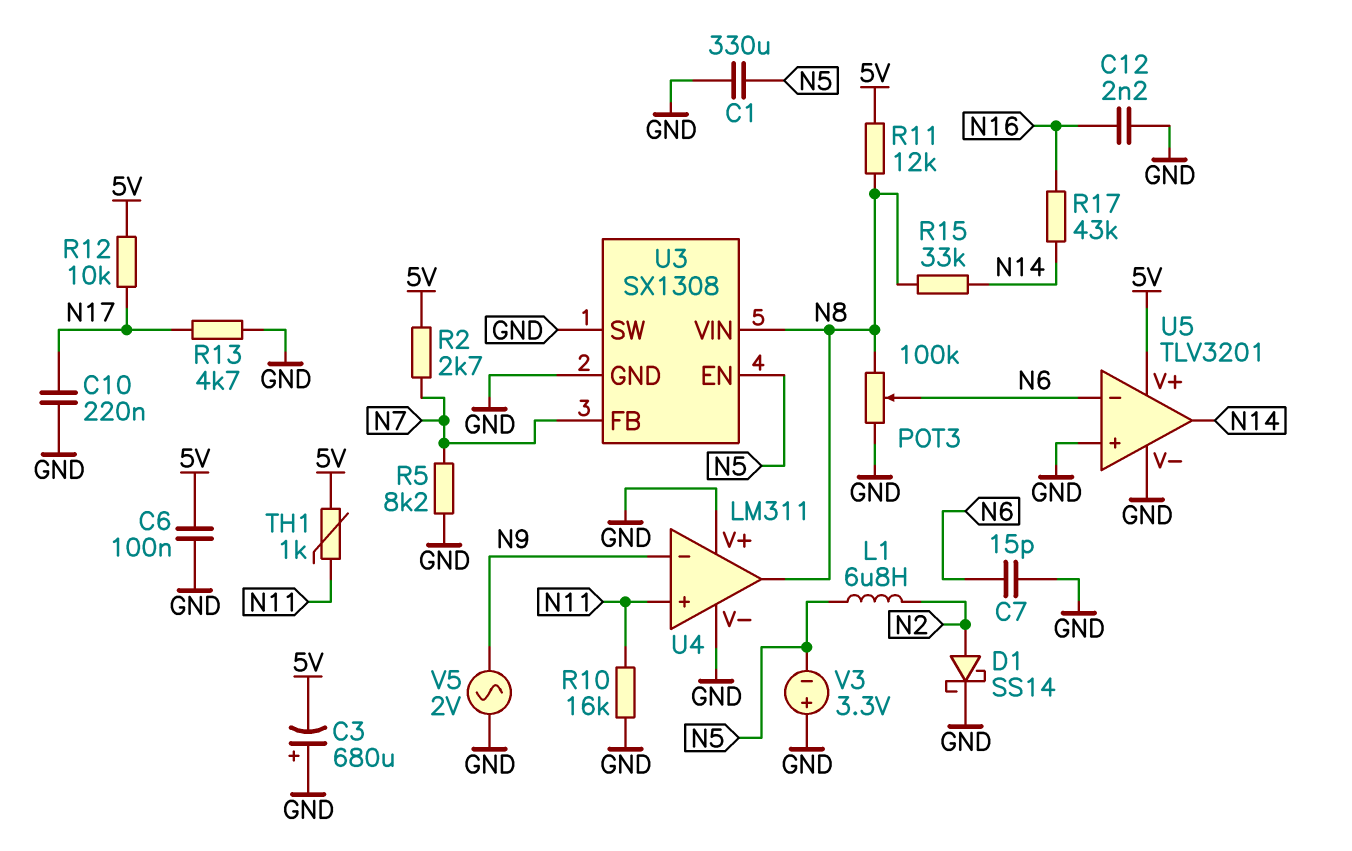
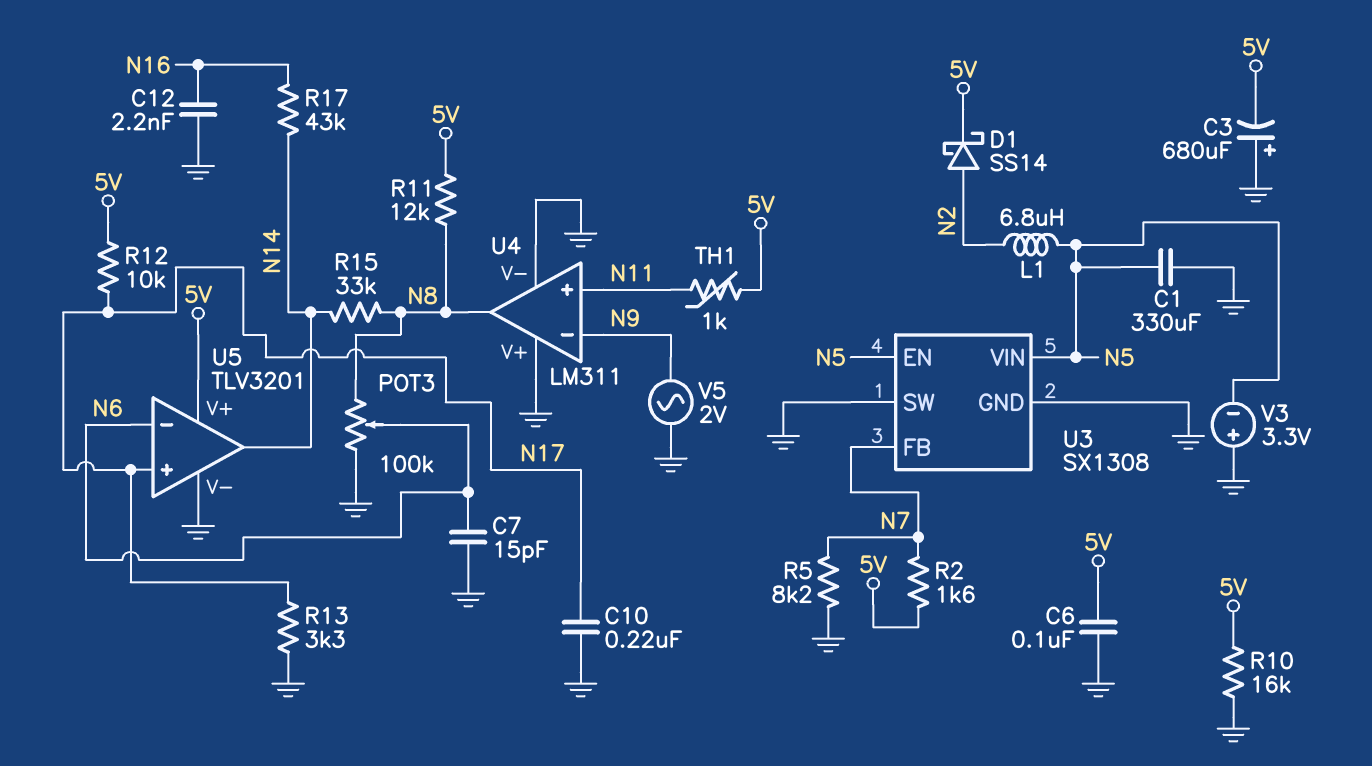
D1: schottky SS14 (A N2, K GND) -> schottky SS14 (A N2, K 5V)
R2: 2.7k (5V, N7) -> 1.6k (5V, N7)
R10: 16k (GND, N11) -> 16k (5V, GND)
R13: 4.7k (GND, N17) -> 3.3k (GND, N17)
U3 pin VIN: N8 -> N5
U5 pin in+: GND -> N17

